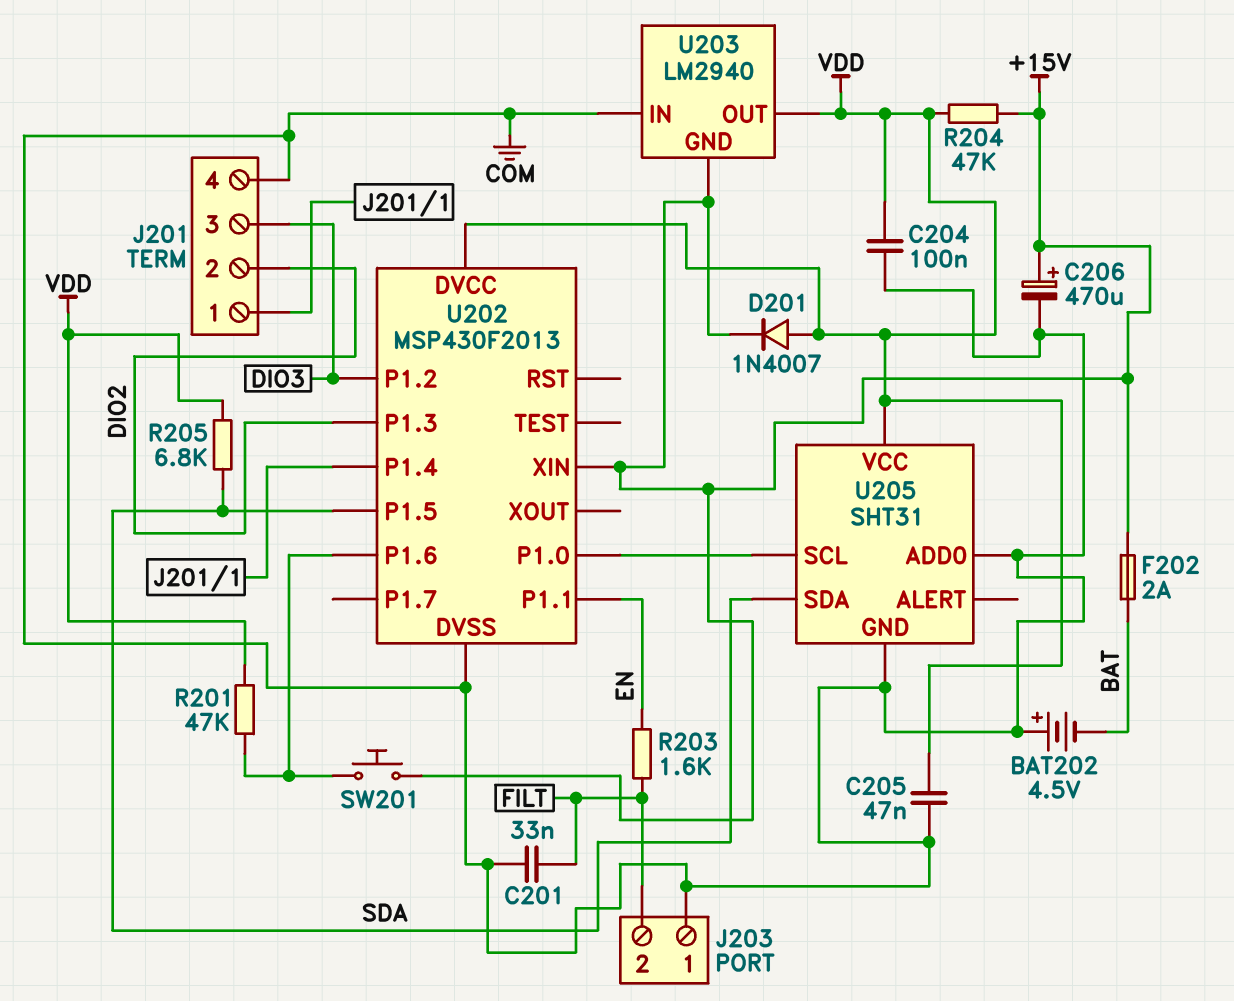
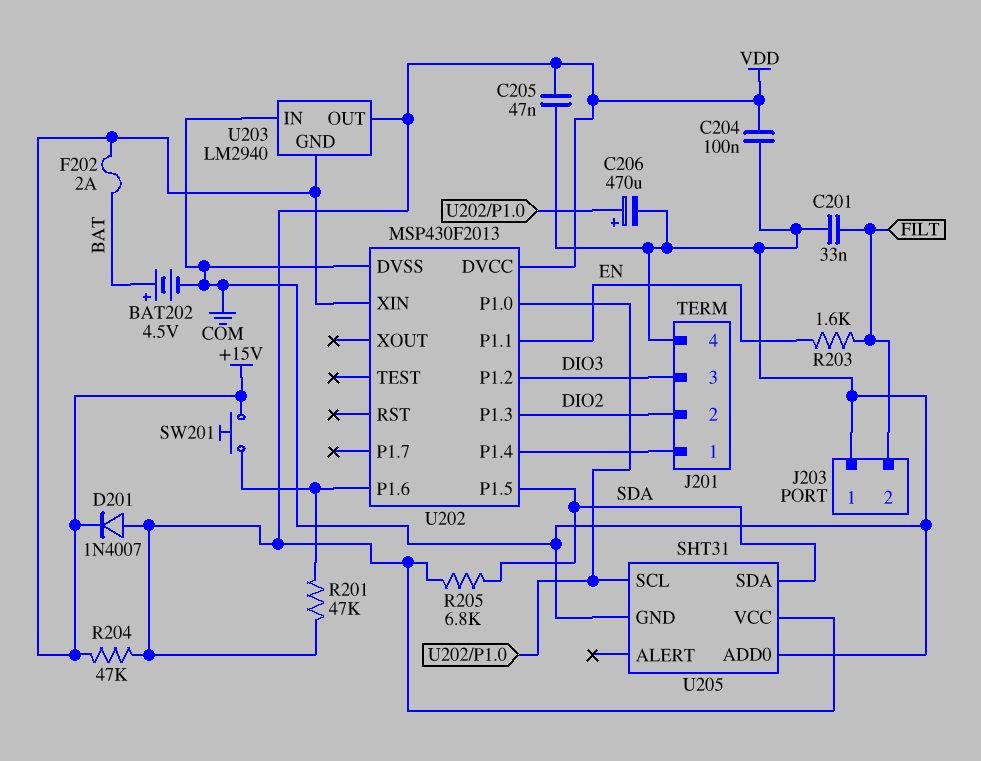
BAT202: 4.5V (plus COM, minus BAT) -> 4.5V (plus BAT, minus COM)
C206: 470uF (plus +15V, minus COM) -> 470uF (plus U202/P1.0, minus COM)

